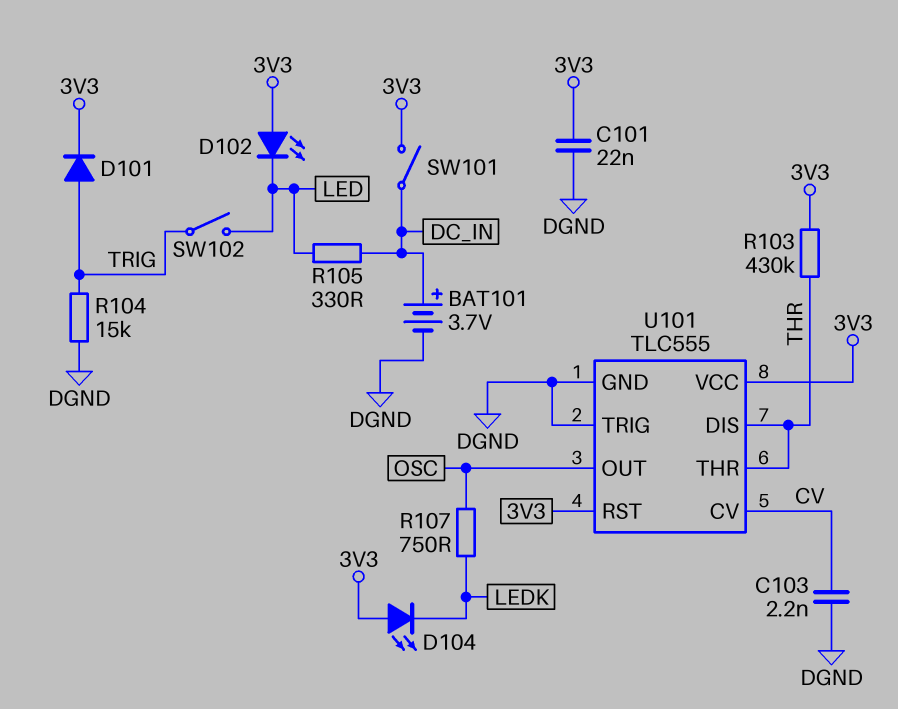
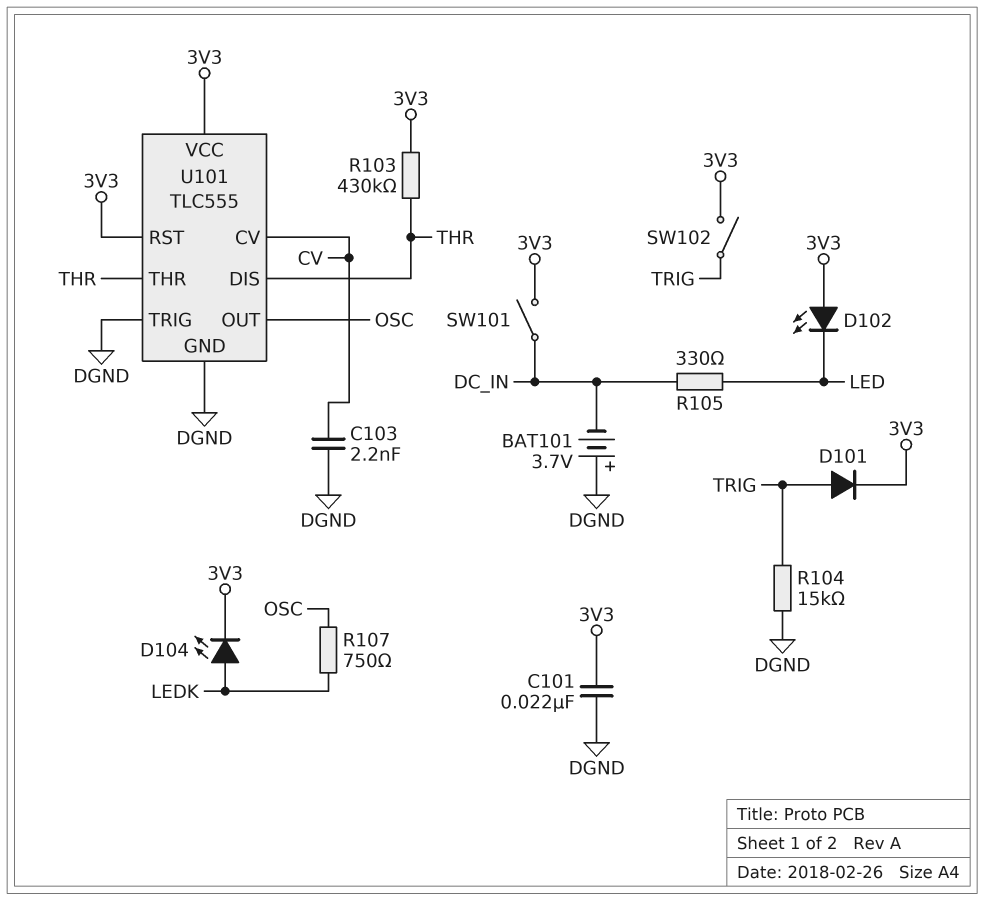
BAT101: 3.7V (plus DC_IN, minus DGND) -> 3.7V (plus DGND, minus DC_IN)
D104: LED (A 3V3, K LEDK) -> LED (A LEDK, K 3V3)
SW102: switch (LED, TRIG) -> switch (3V3, TRIG)

